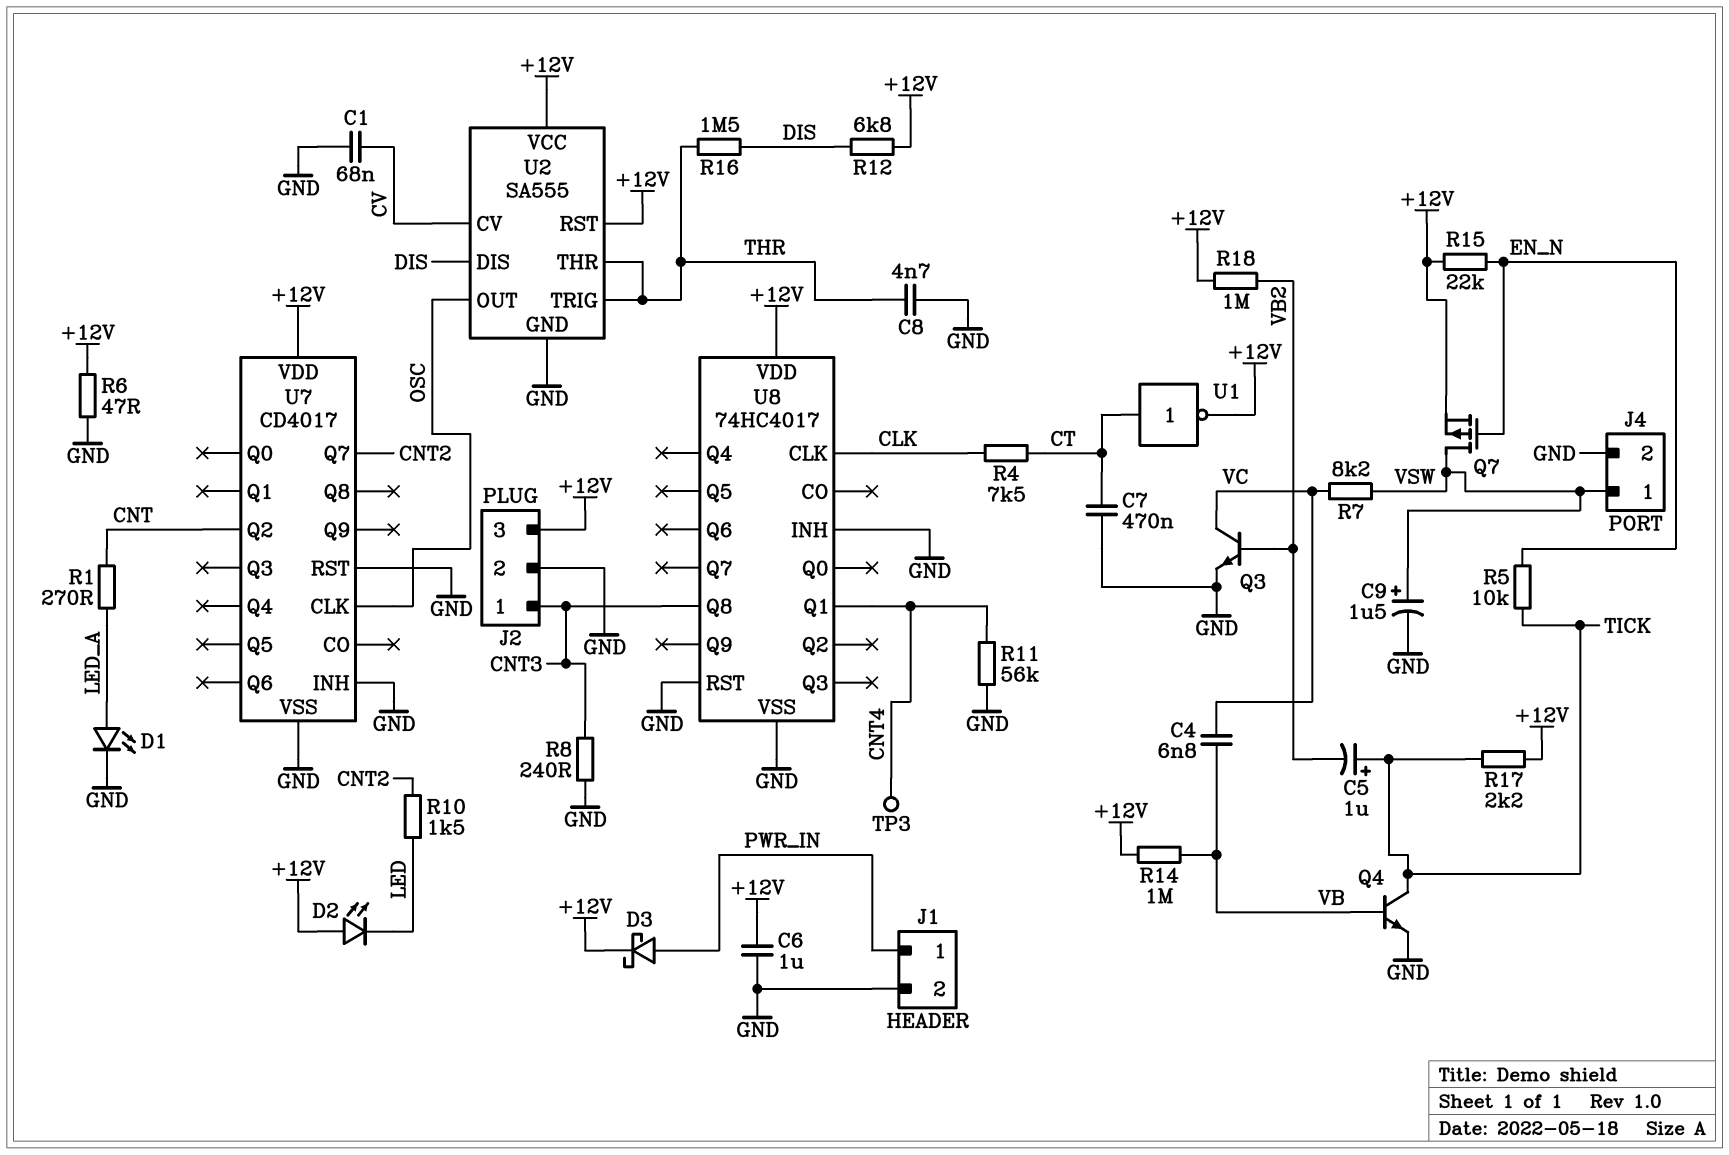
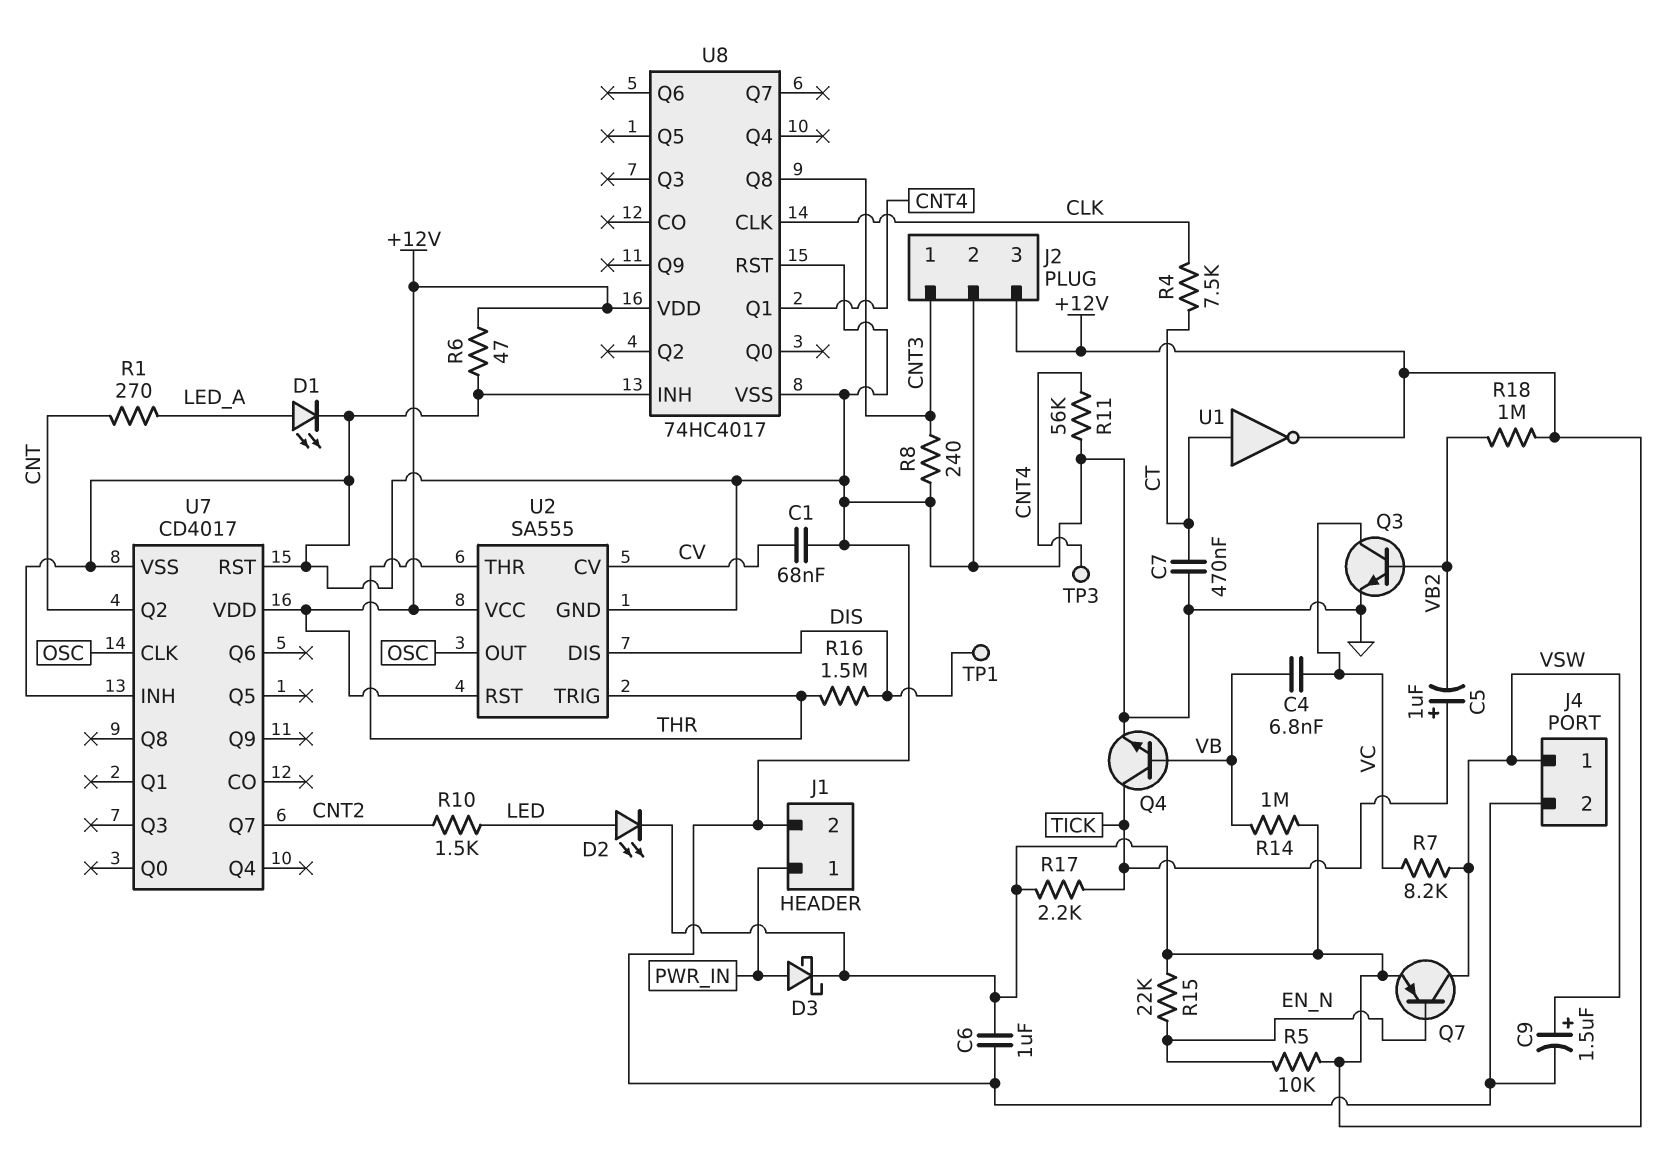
C8: 4.7nF (GND, THR) -> none
D2: LED (A +12V, K LED) -> LED (A LED, K +12V)
Q7: PMOS (G EN_N, D VSW, S +12V) -> PNP (B EN_N, C VSW, E +12V)
R5: 10k (EN_N, TICK) -> 10k (+12V, EN_N)
R12: 6.8k (+12V, DIS) -> none
TP1: none -> test point (DIS)

